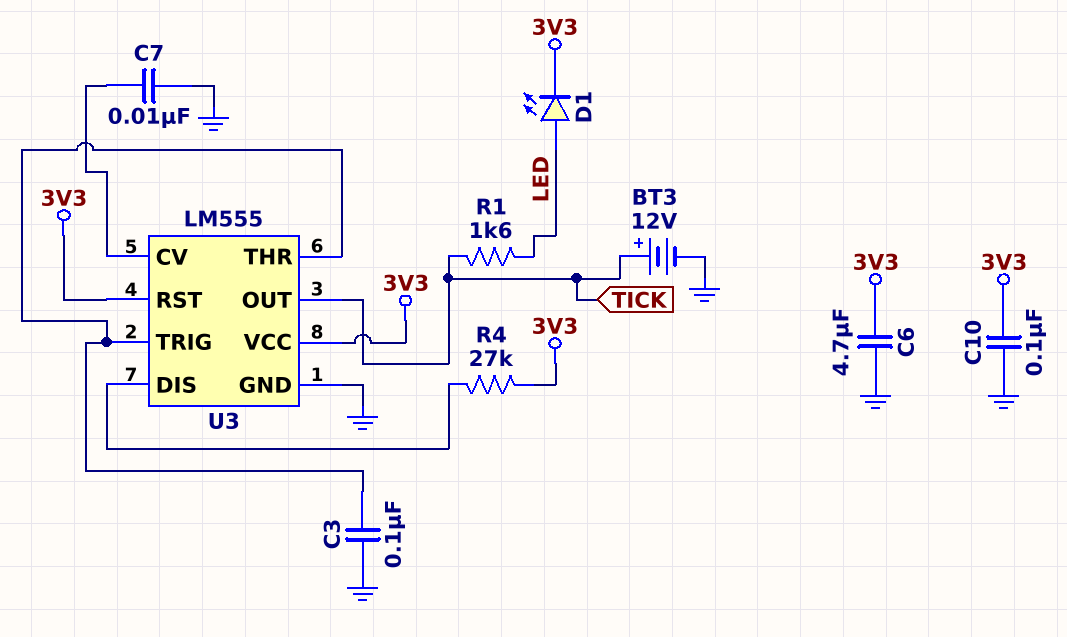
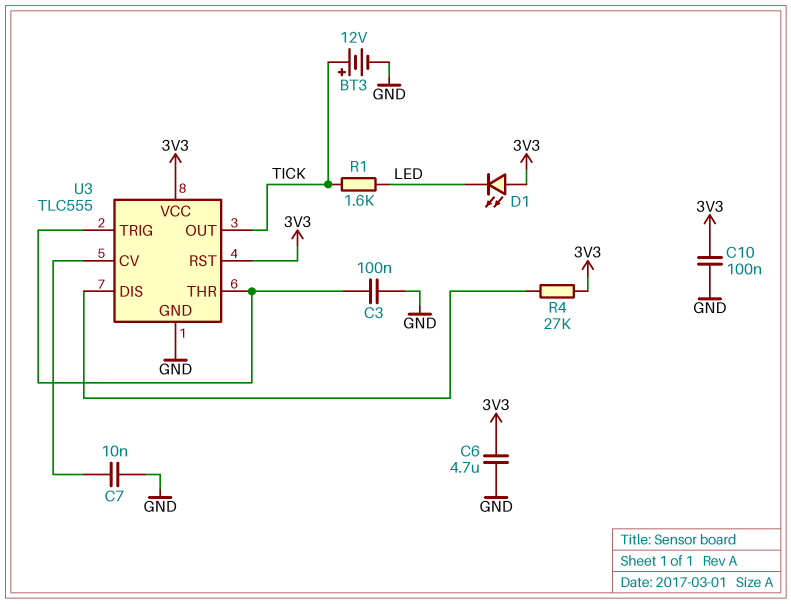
D1: LED (A LED, K 3V3) -> LED (A 3V3, K LED)
U3: LM555 -> TLC555

